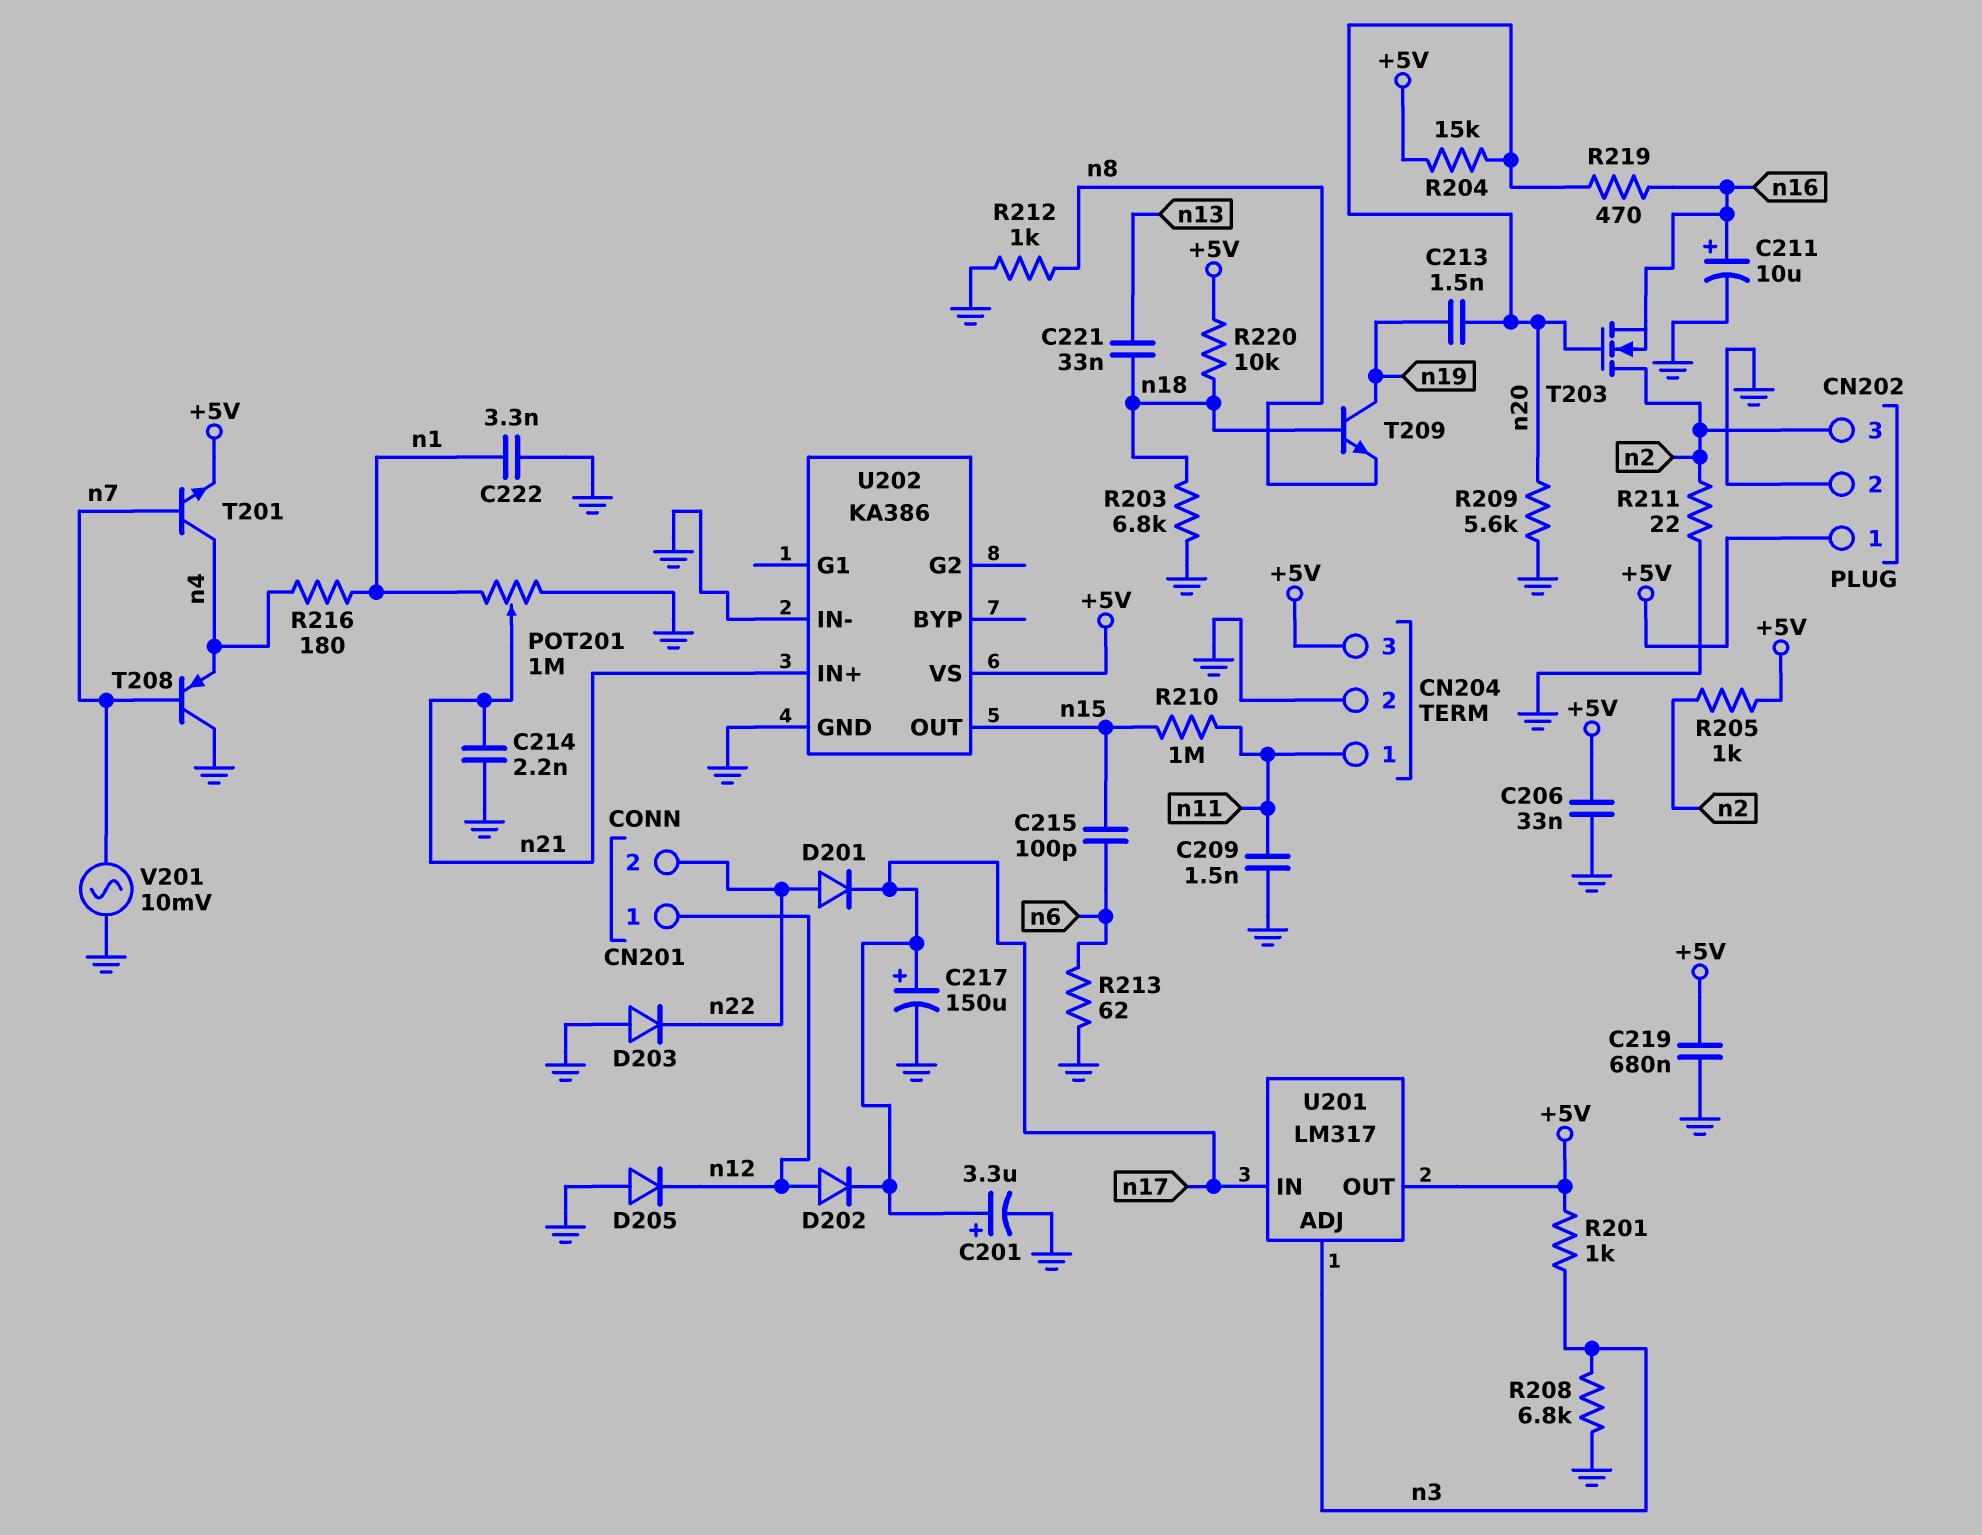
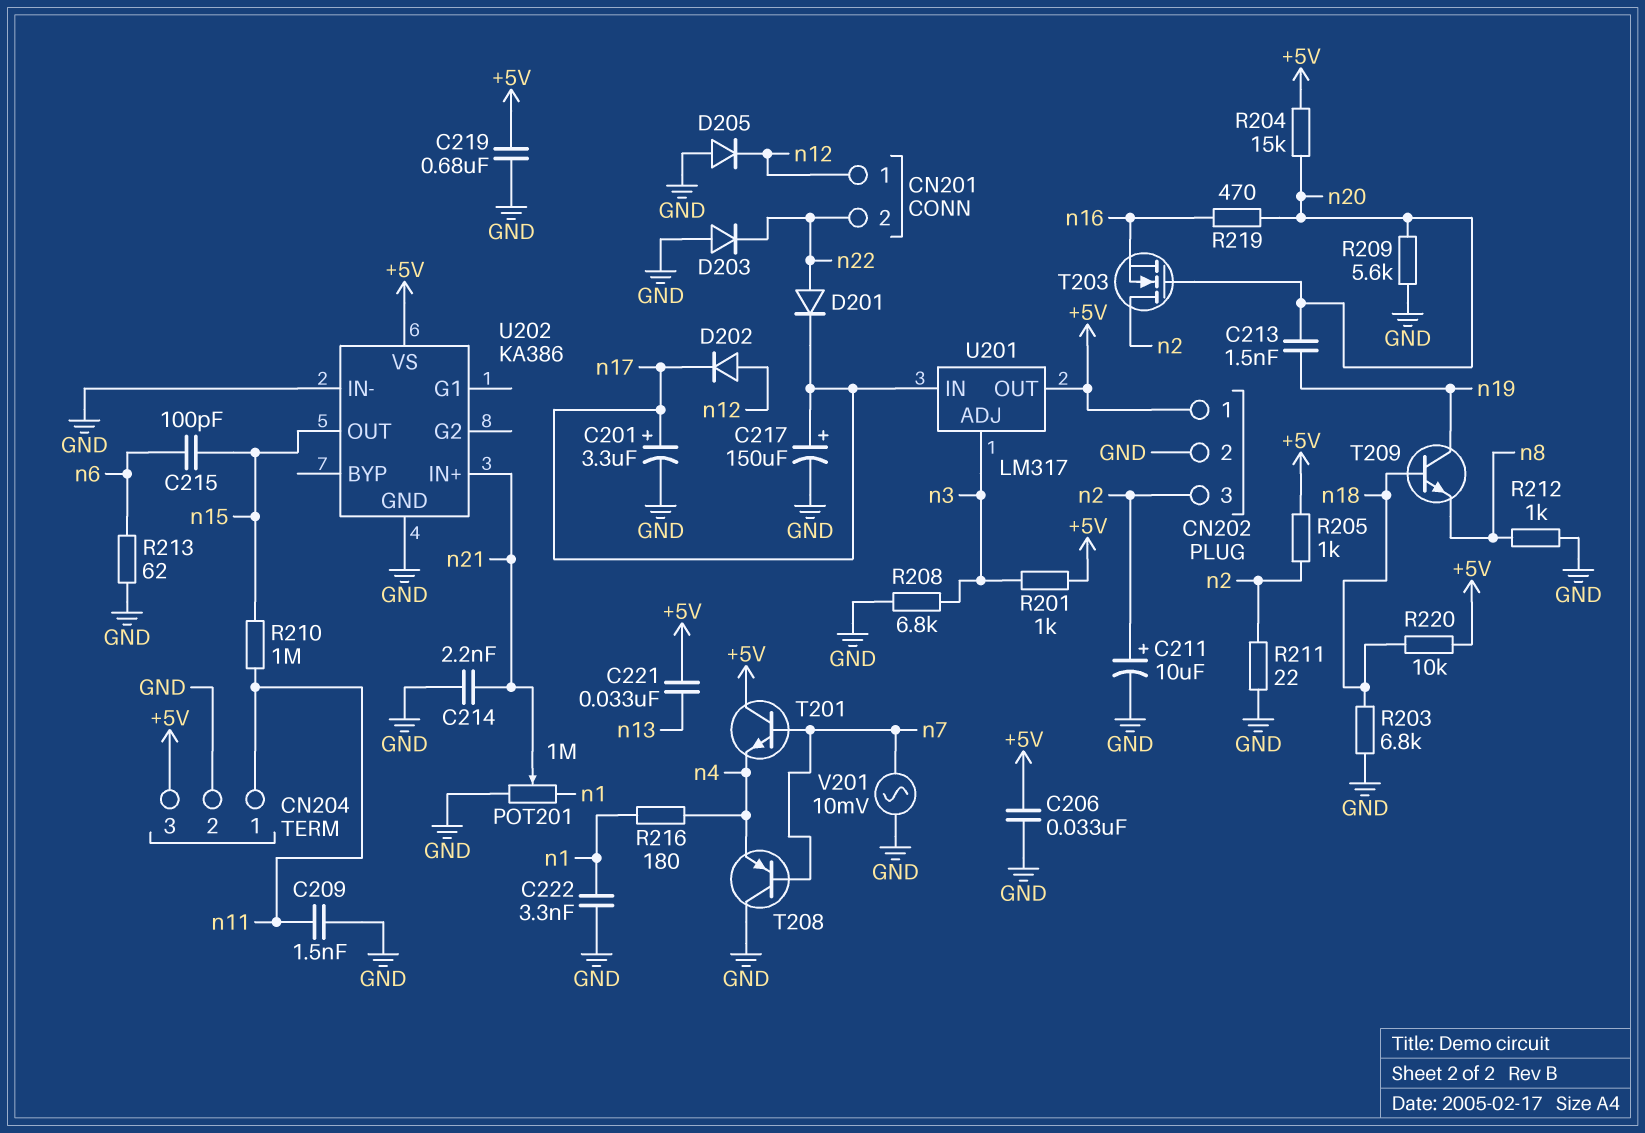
C211: 10uF (plus n16, minus GND) -> 10uF (plus n2, minus GND)
C221: 33nF (n13, n18) -> 33nF (+5V, n13)
T201: NPN (B n7, C n4, E +5V) -> NPN (B n7, C +5V, E n4)

